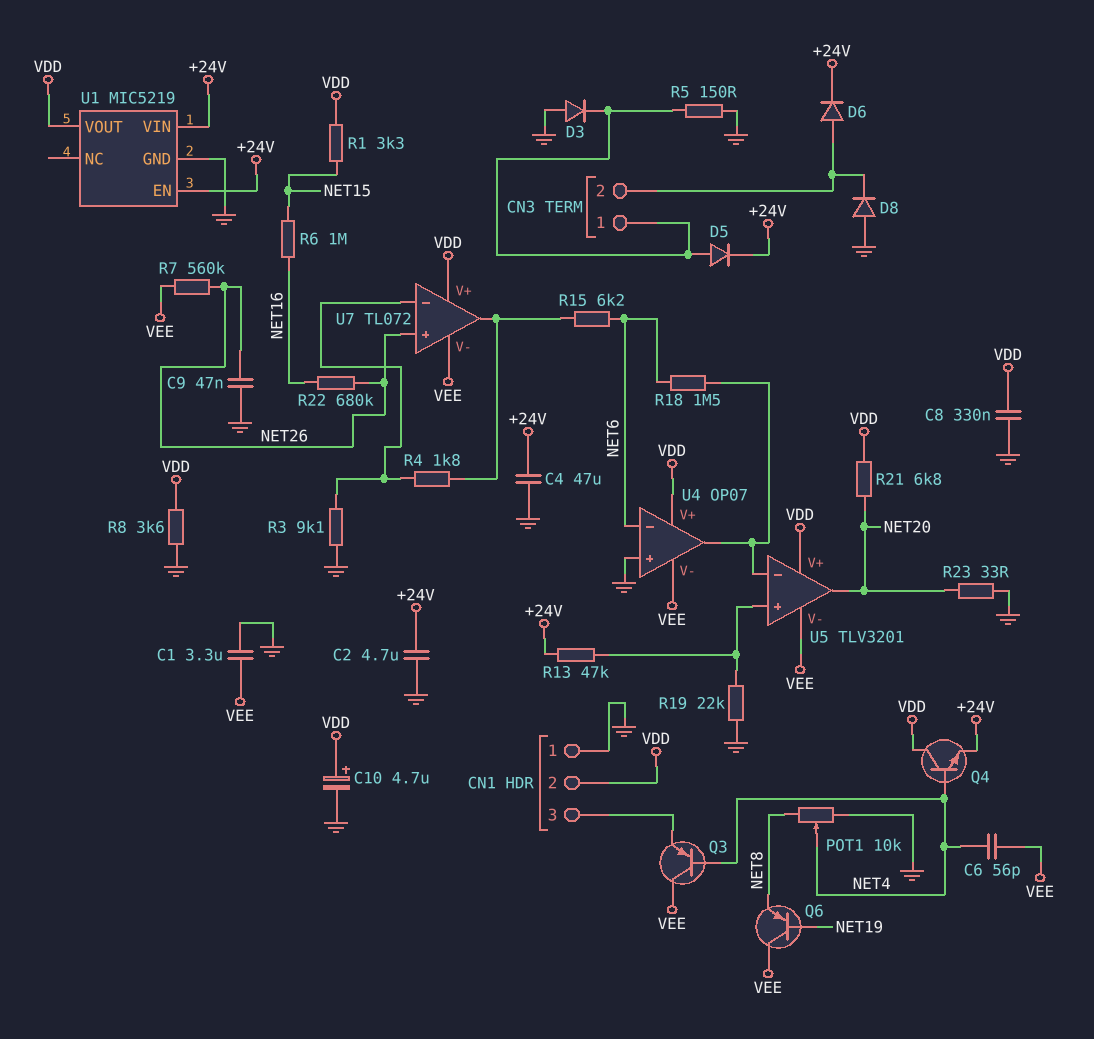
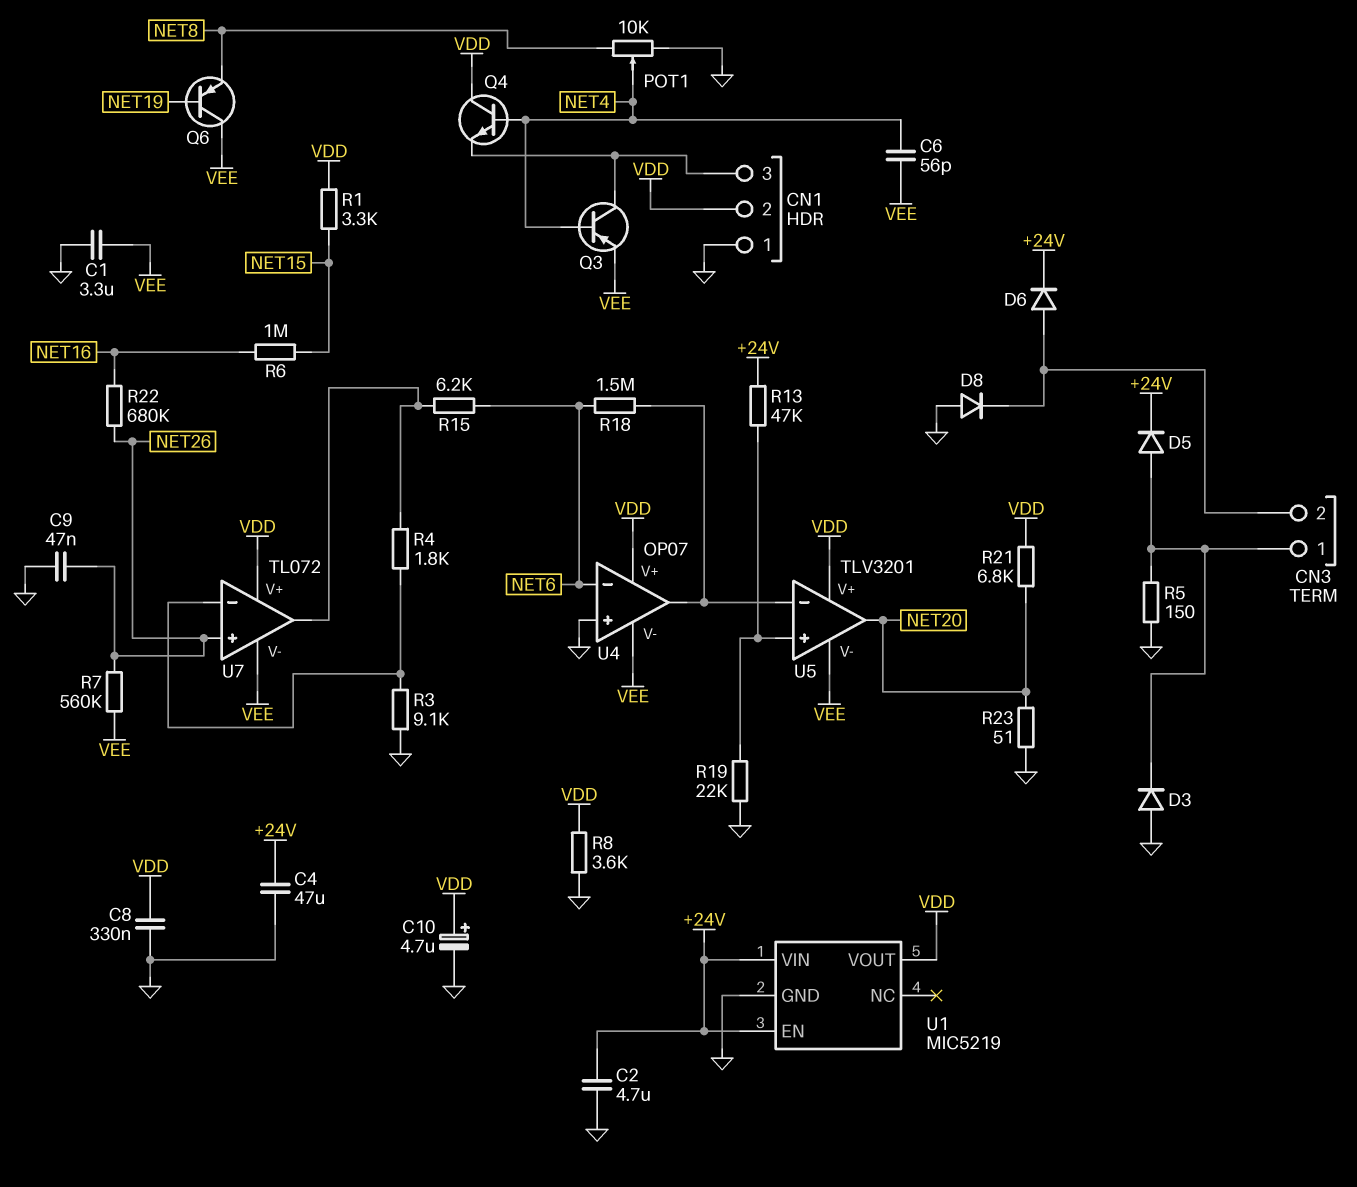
Q3: PNP (B NET4, C VEE, E CN1/3) -> PNP (B NET4, C CN1/3, E VEE)
Q4: NPN (B NET4, C VDD, E +24V) -> NPN (B NET4, C VDD, E CN1/3)
R23: 33 (GND, NET20) -> 51 (GND, NET20)

